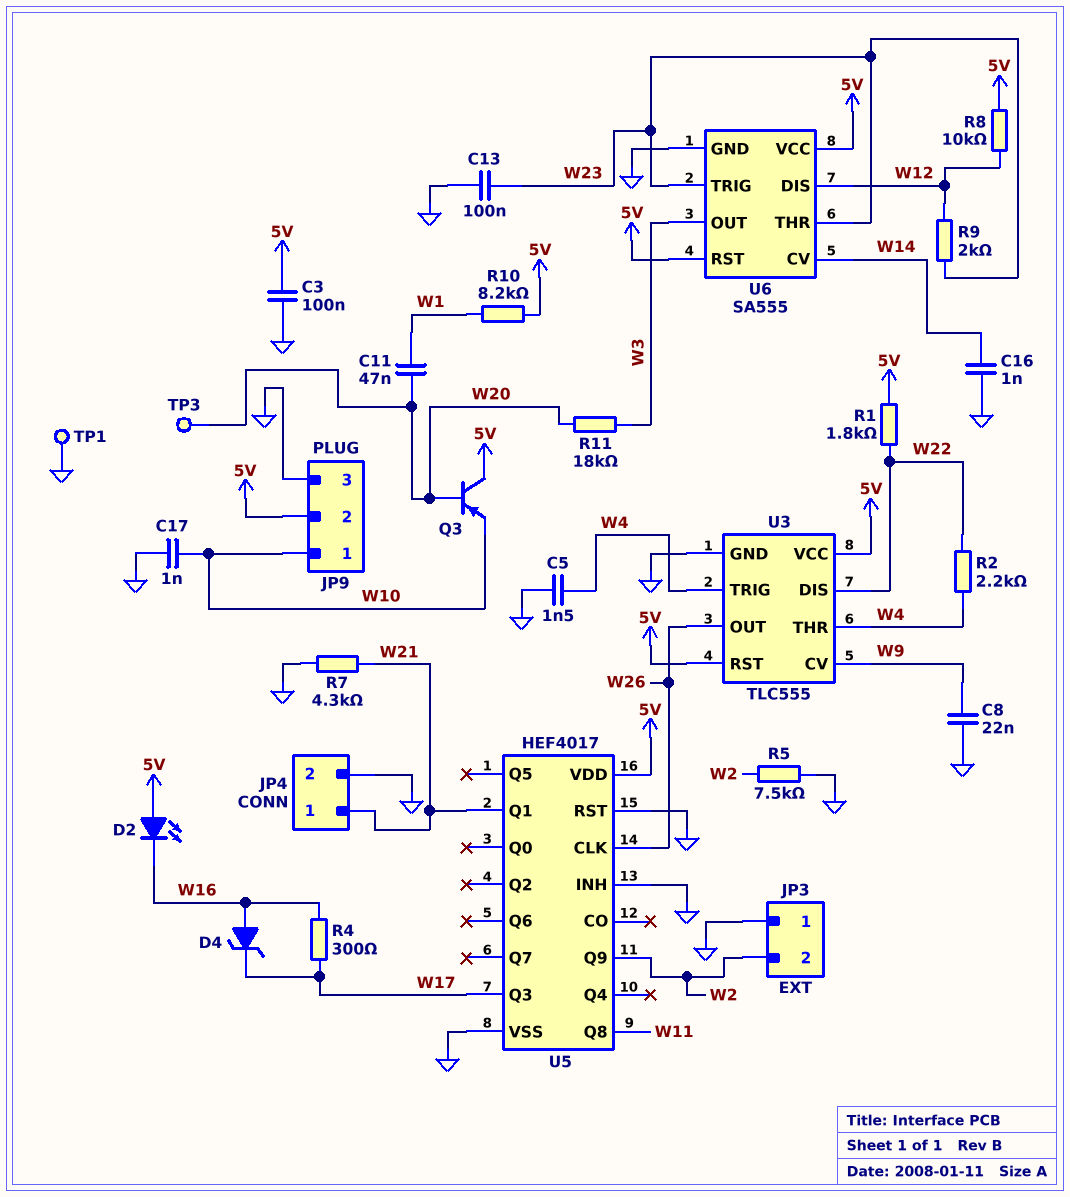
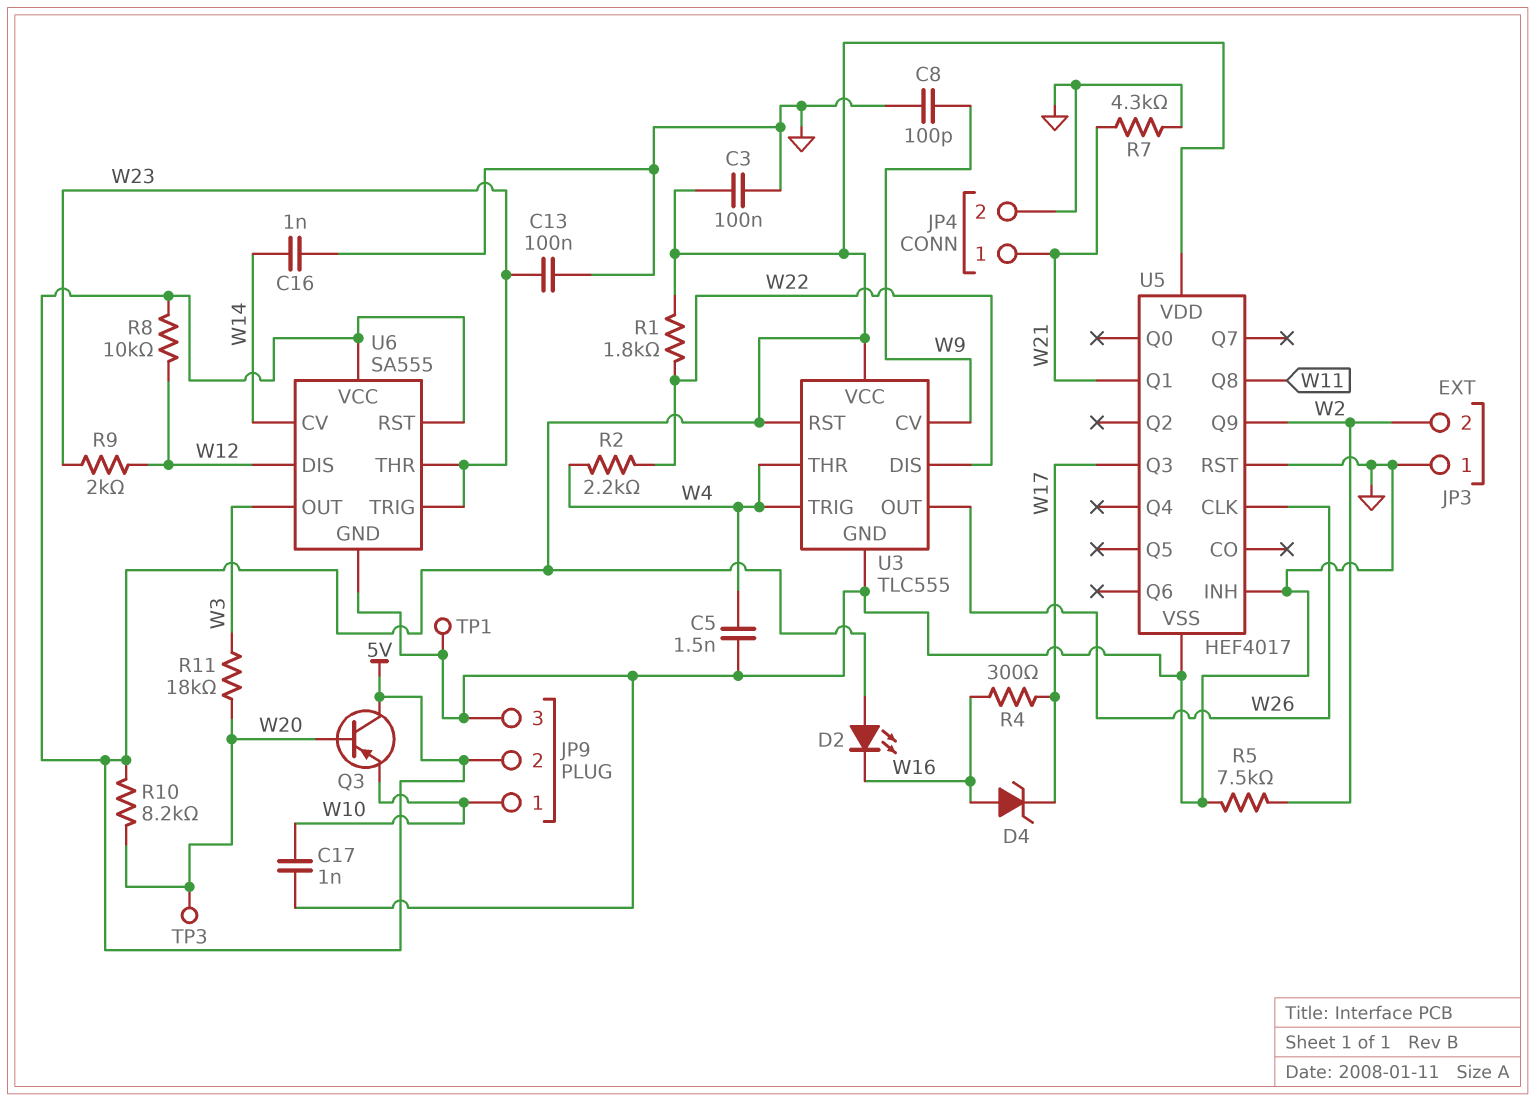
C8: 22nF (GND, W9) -> 100pF (GND, W9)
C11: 47nF (W1, W20) -> none
R10: 8.2k (5V, W1) -> 8.2k (5V, W20)

